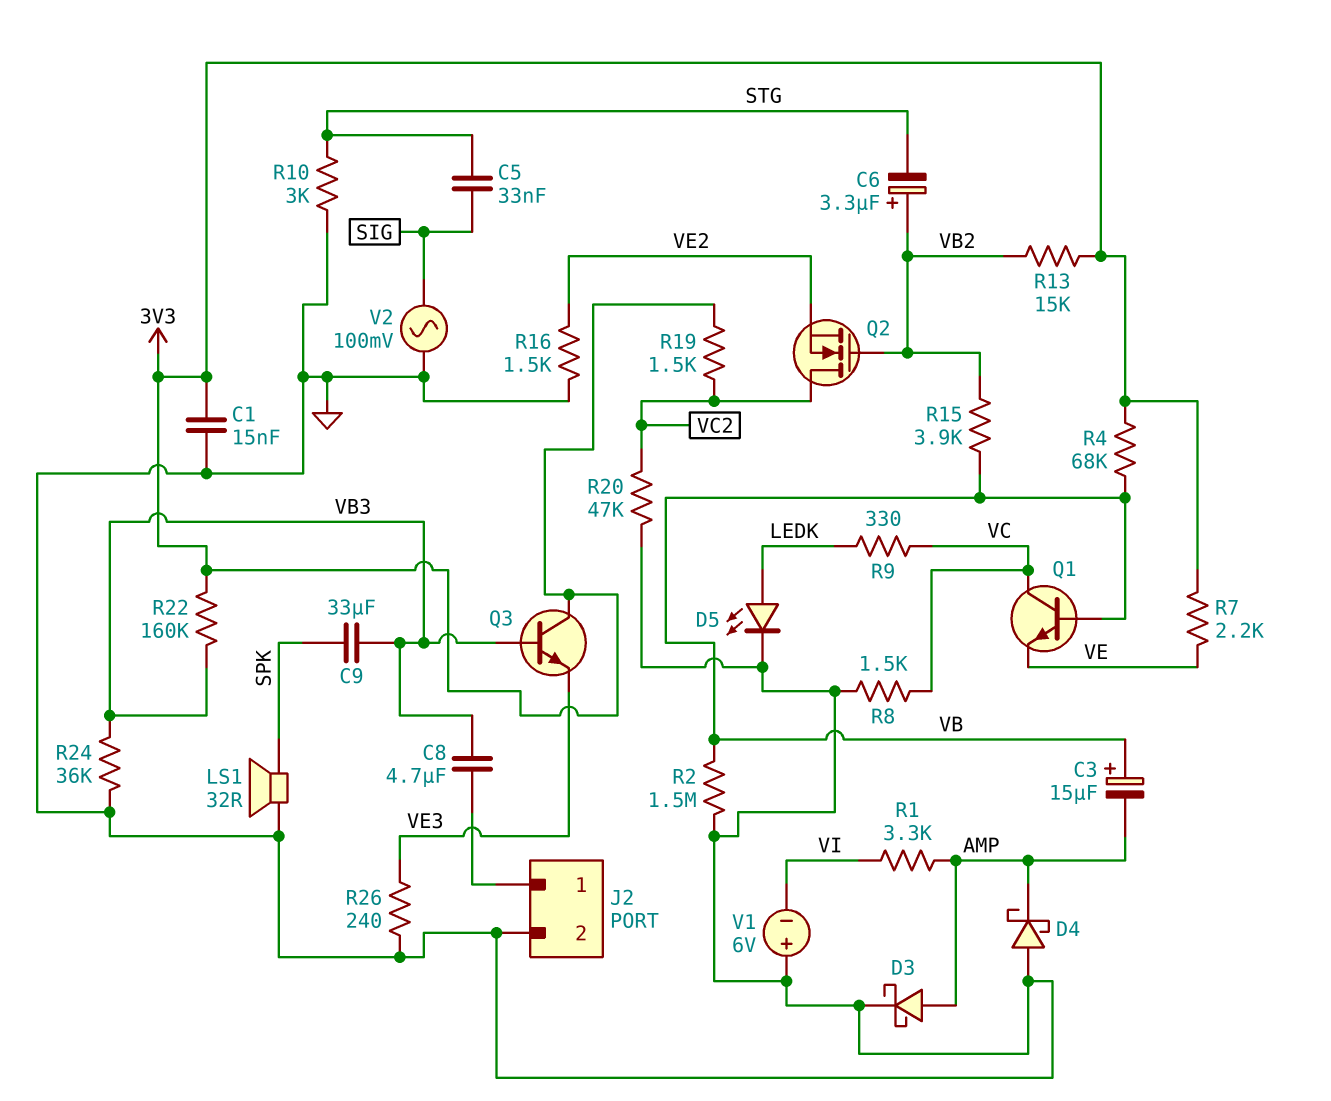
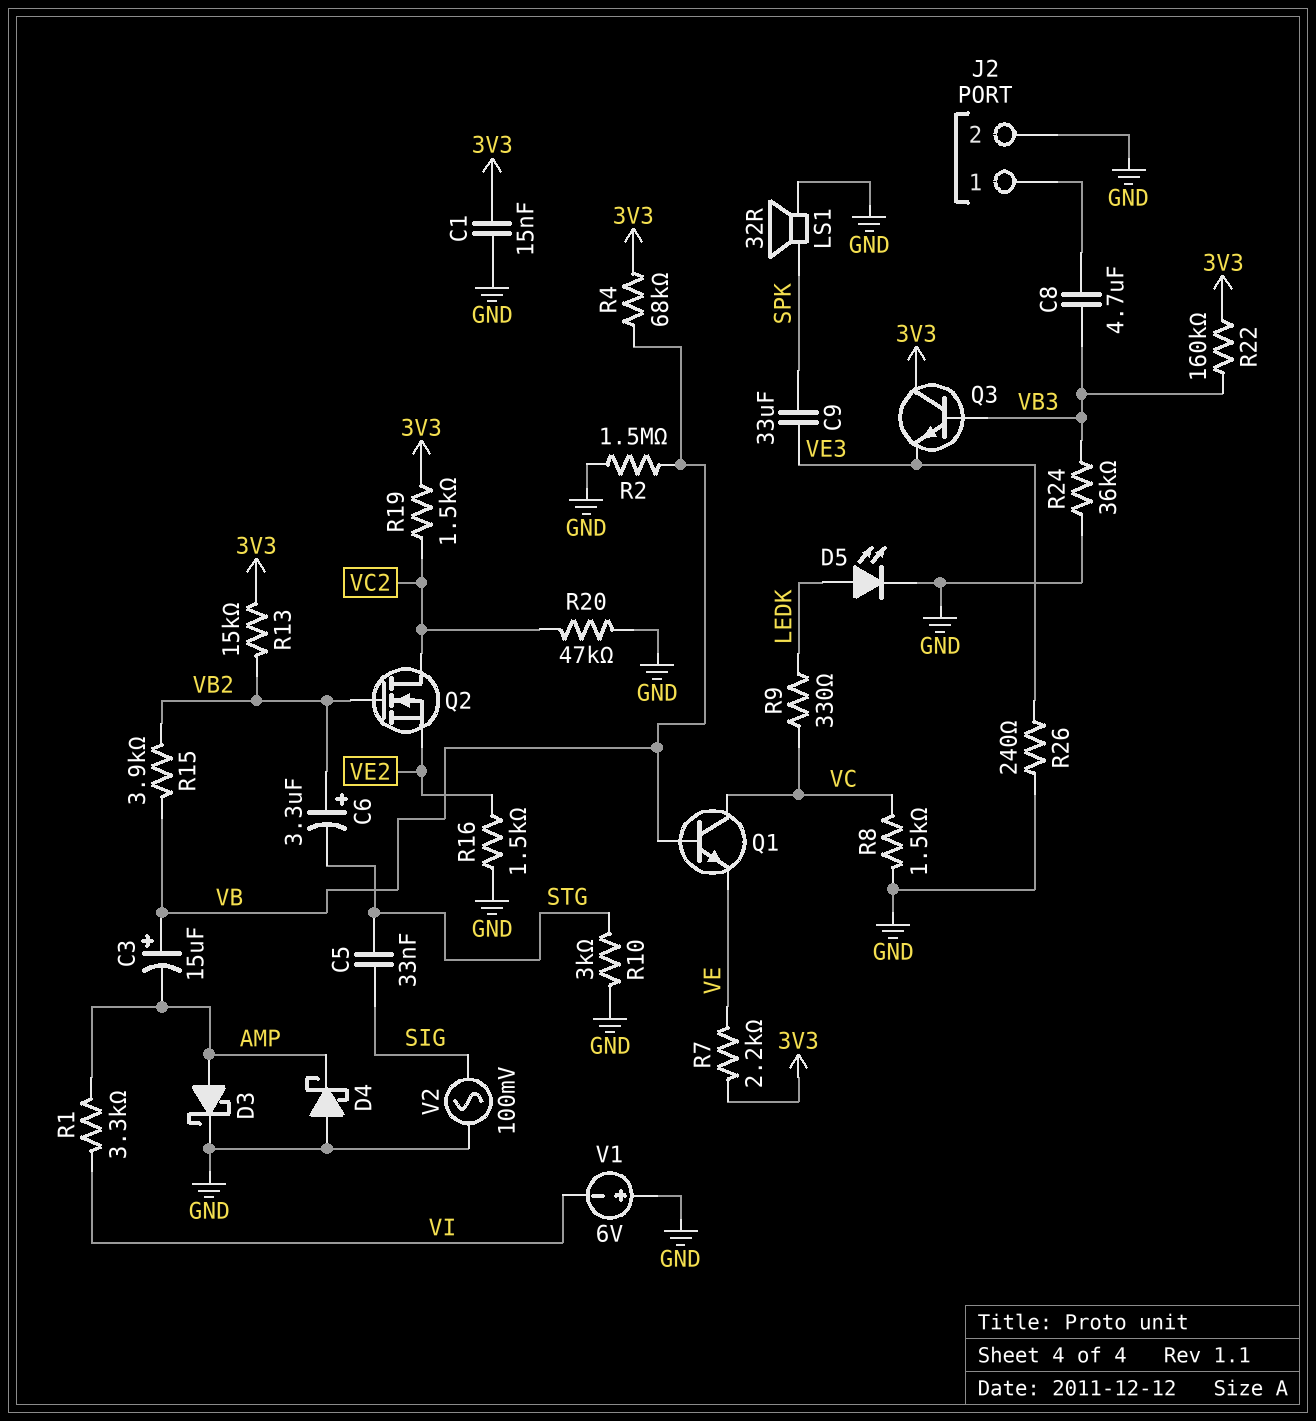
C9: 33uF (SPK, VB3) -> 33uF (SPK, VE3)

